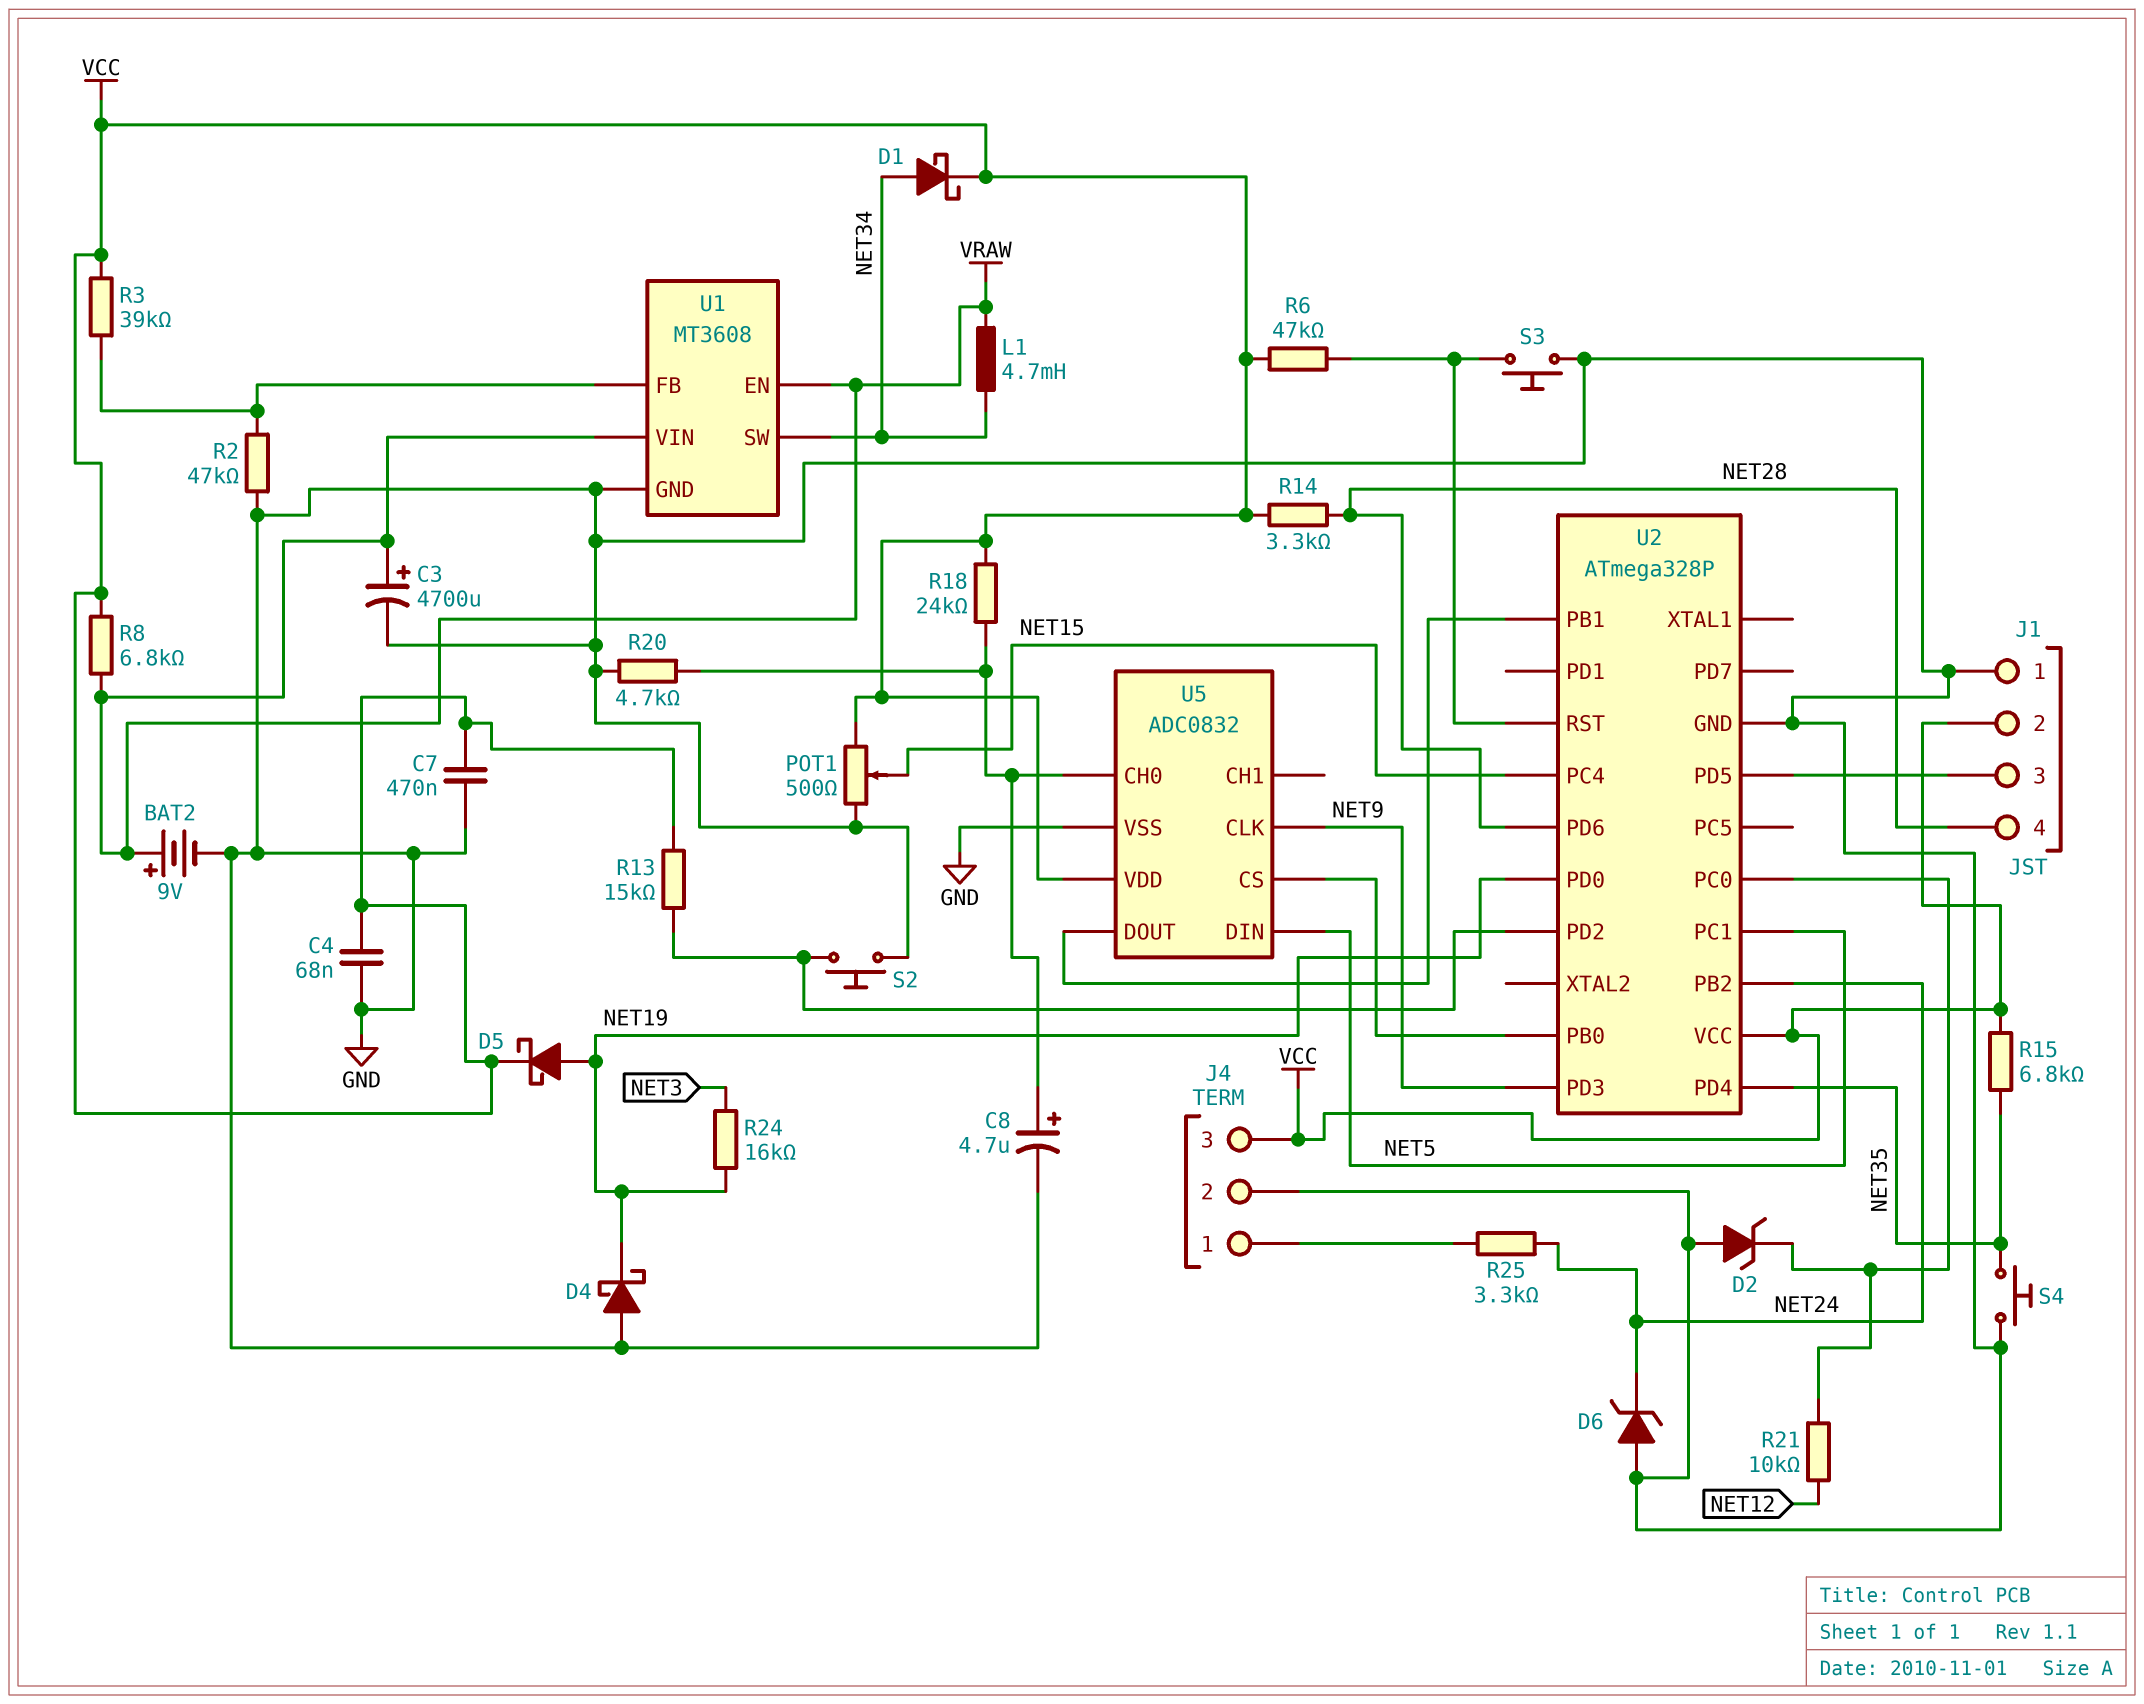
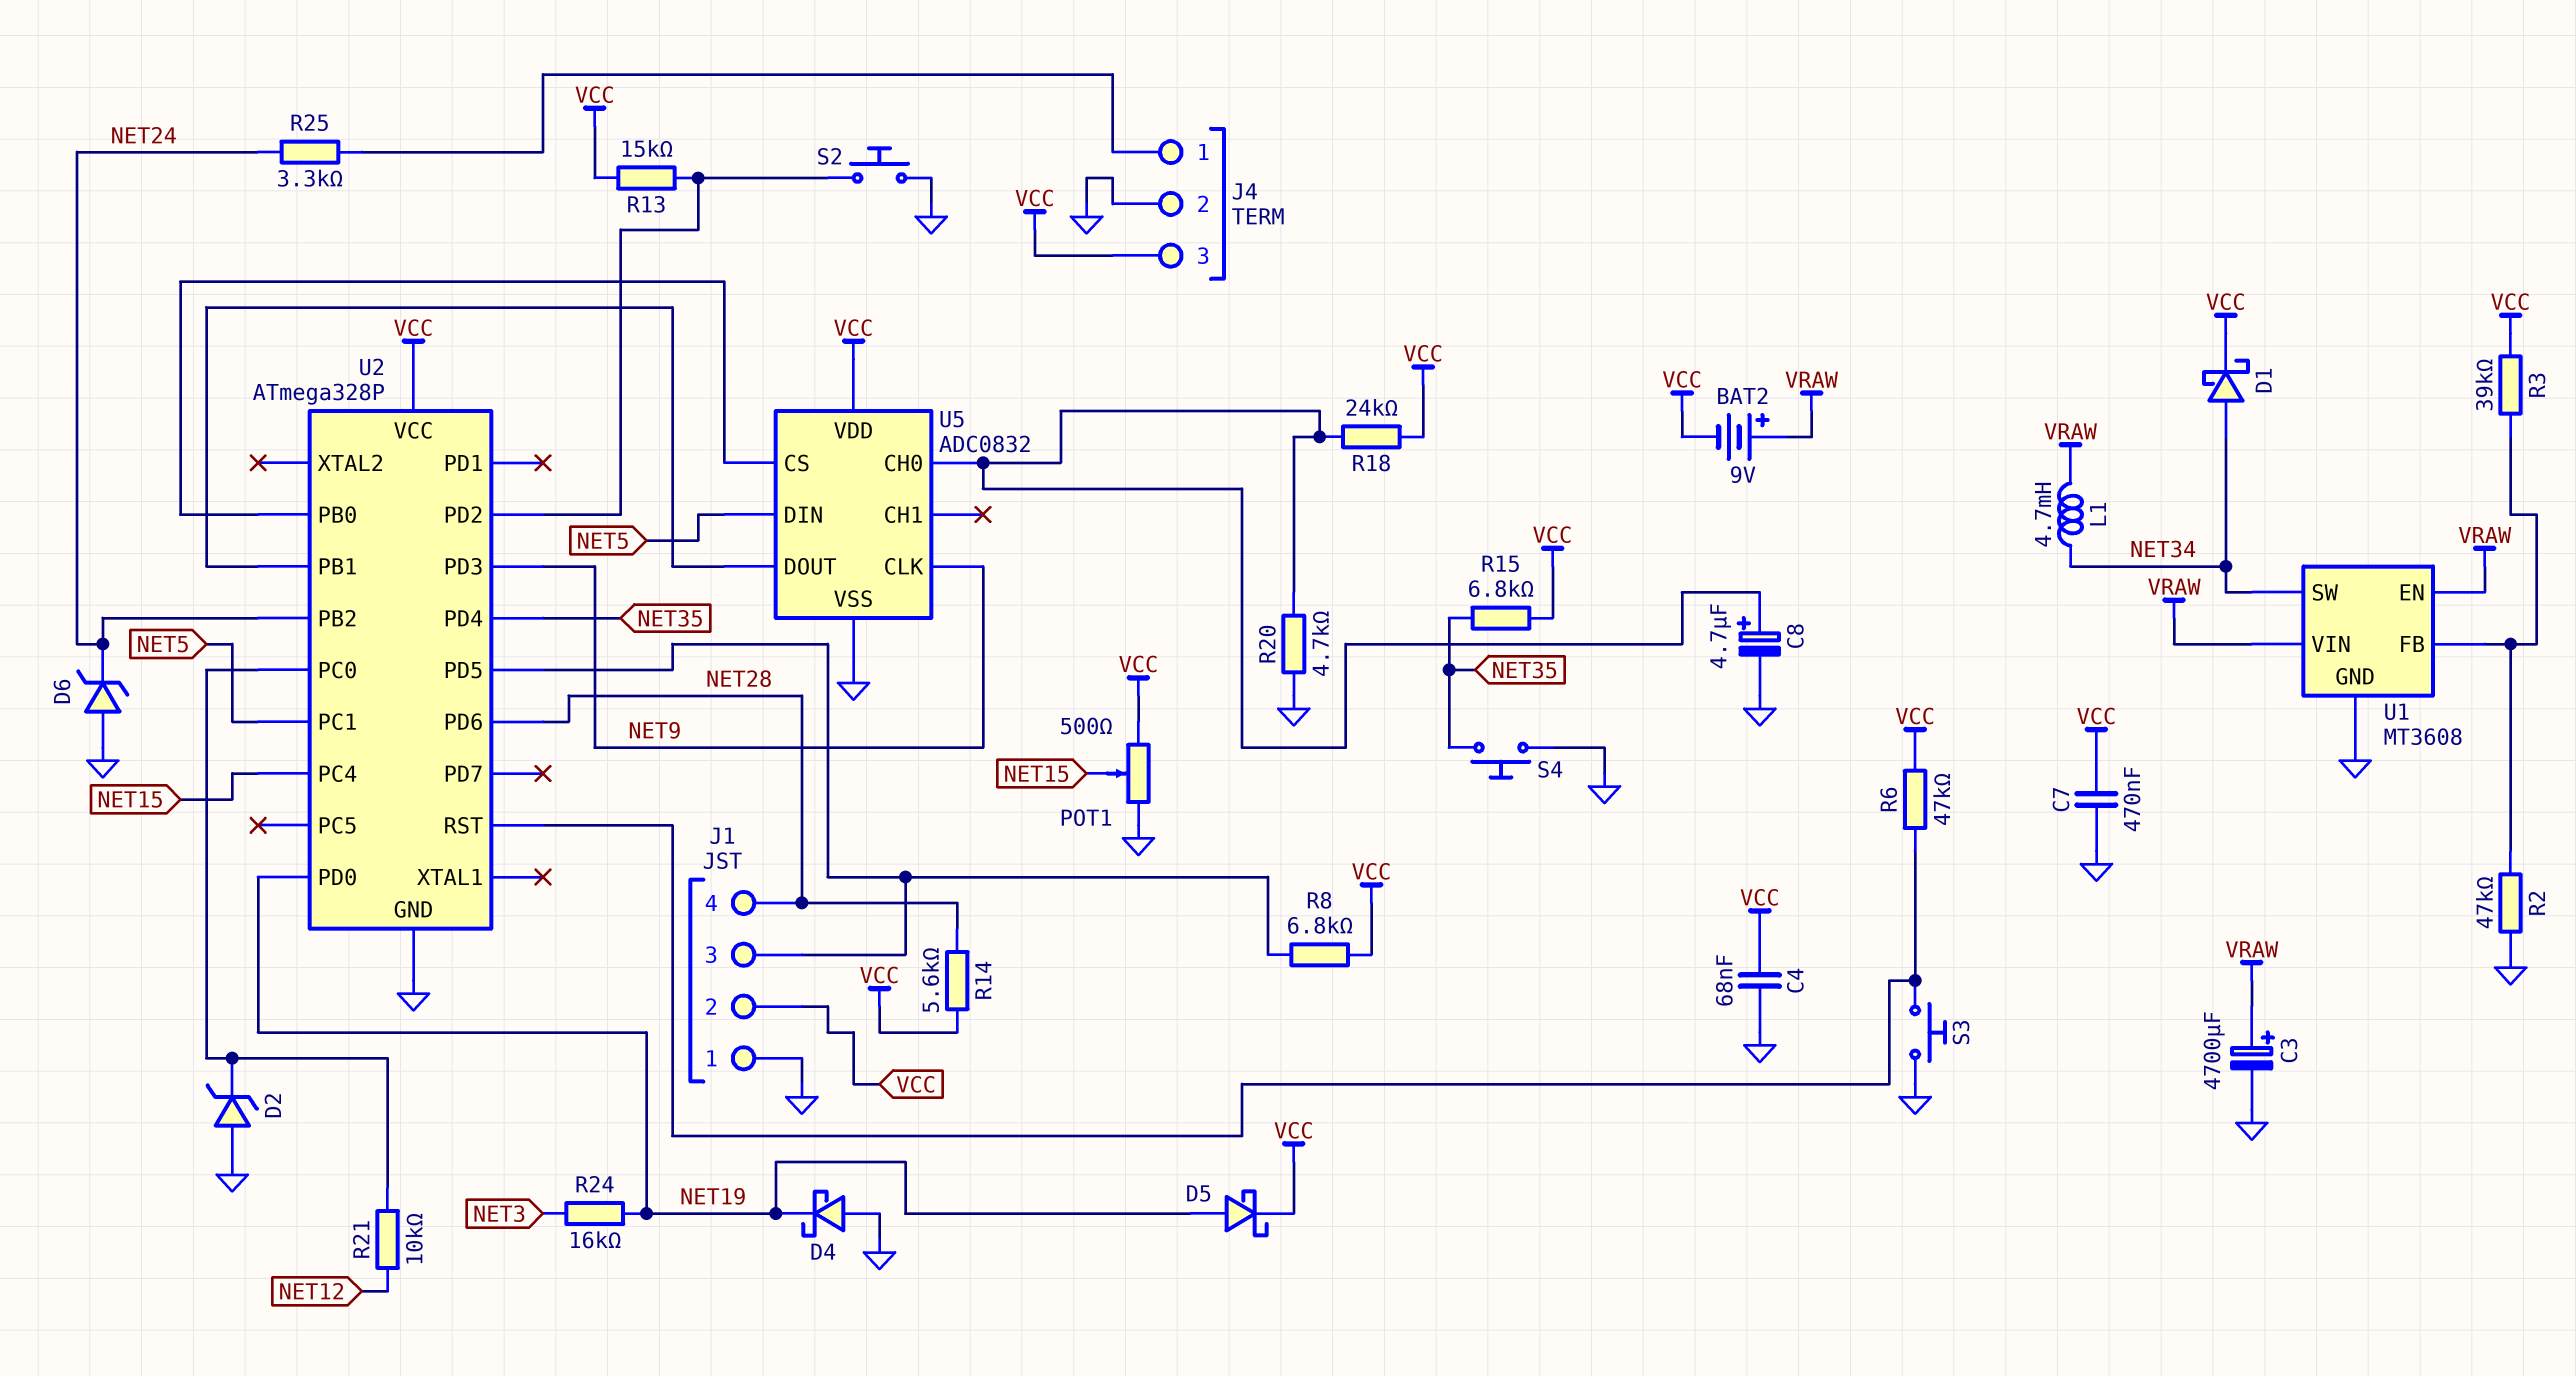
BAT2: 9V (plus VRAW, minus GND) -> 9V (plus VRAW, minus VCC)
R8: 6.8k (VCC, VRAW) -> 6.8k (J1/3, VCC)
R14: 3.3k (NET28, VCC) -> 5.6k (NET28, VCC)

